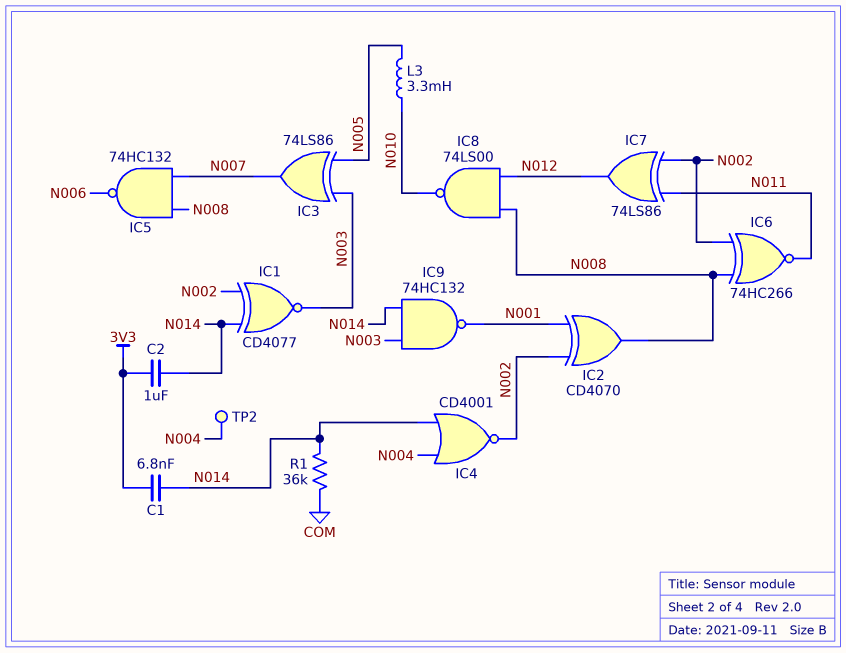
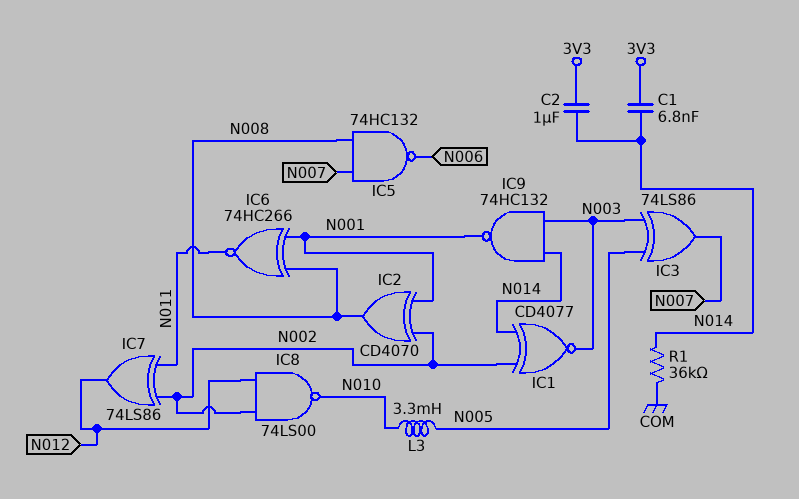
IC4: NOR CD4001 (in N004, in N014, out N002) -> none
IC6: XNOR 74HC266 (in N002, in N008, out N011) -> XNOR 74HC266 (in N001, in N008, out N011)
IC8: NAND 74LS00 (in N008, in N012, out N010) -> NAND 74LS00 (in N002, in N012, out N010)
TP2: test point (N004) -> none

